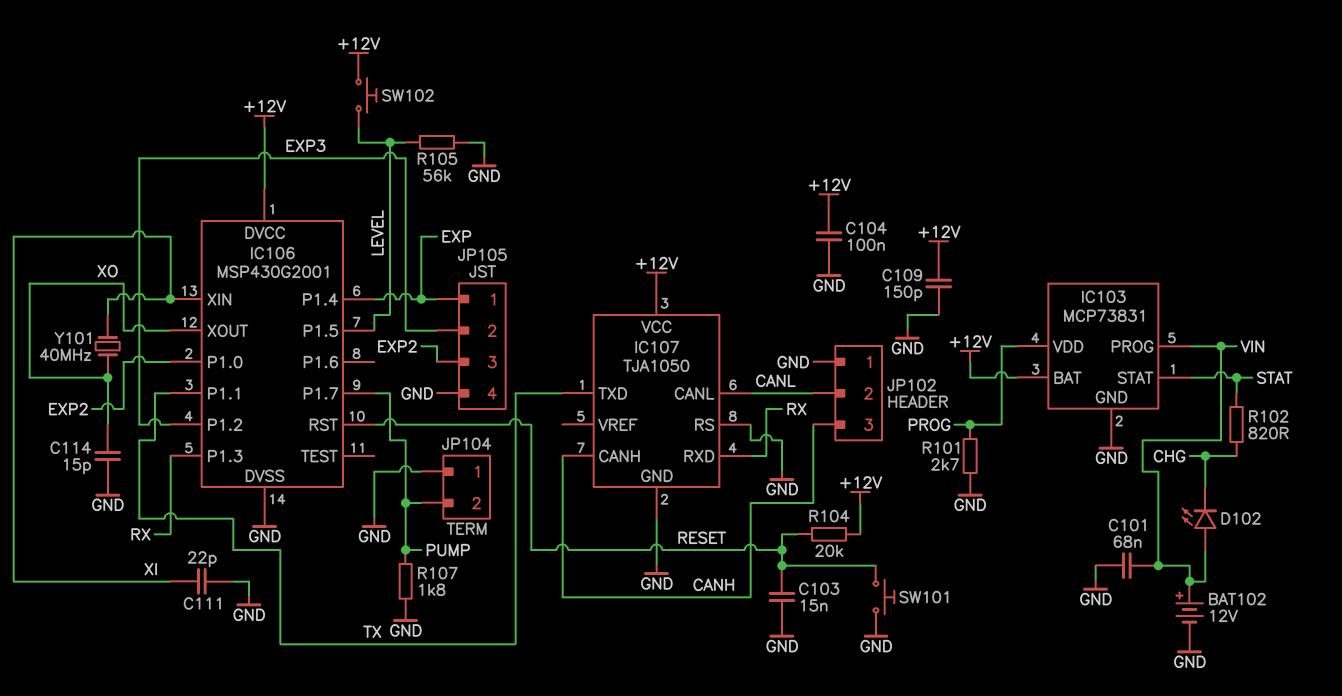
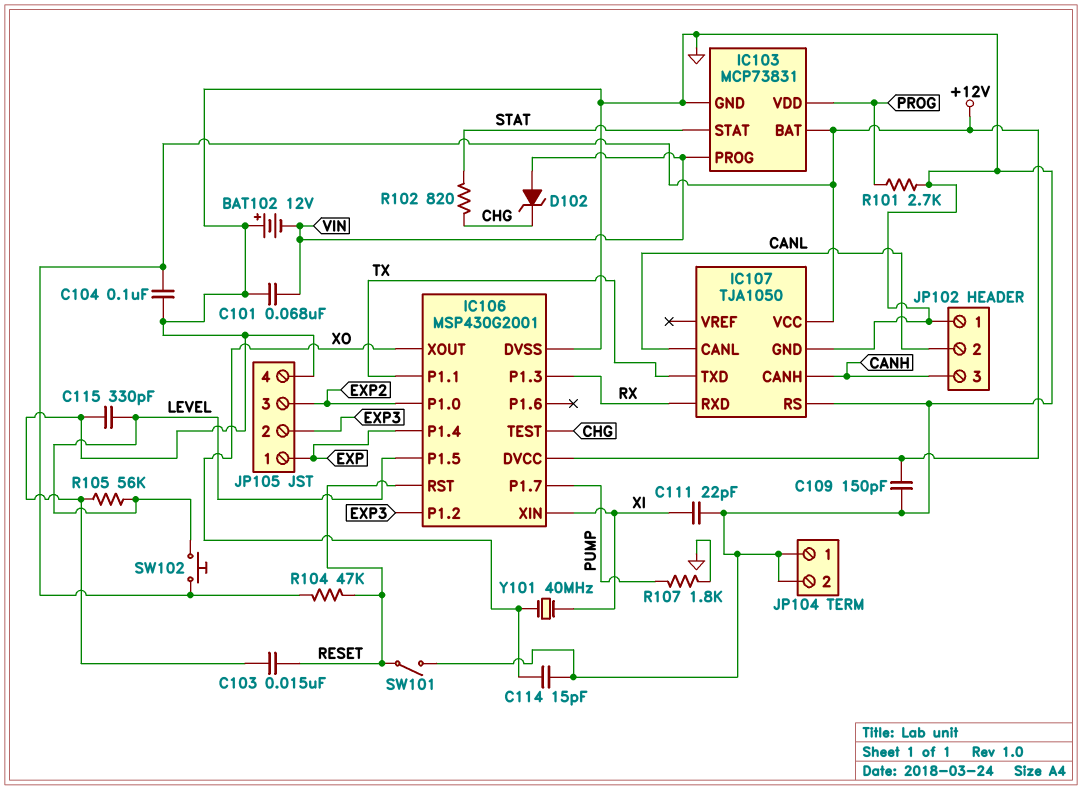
BAT102: 12V (plus VIN, minus GND) -> 12V (plus GND, minus VIN)
C115: none -> 330pF (GND, LEVEL)
D102: LED (A VIN, K CHG) -> zener (A VIN, K CHG)
IC106 pin TEST: none -> CHG
JP104 pin 2: PUMP -> GND
R104: 20k (+12V, RESET) -> 47k (+12V, RESET)
SW101: button (GND, RESET) -> switch (GND, RESET)

